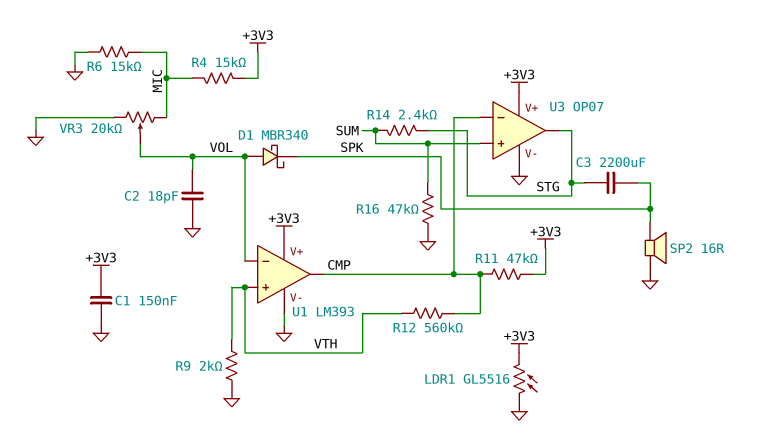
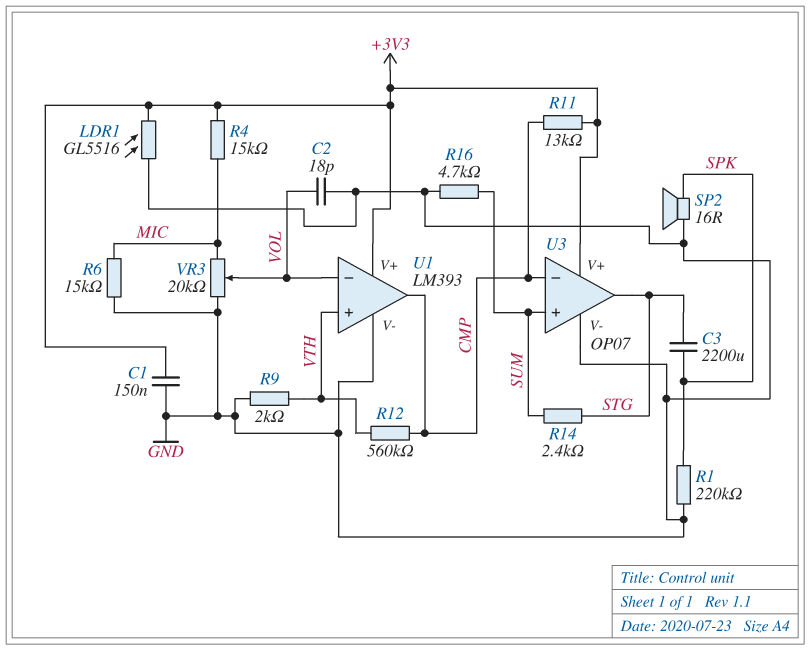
D1: schottky MBR340 (A VOL, K SPK) -> none
R1: none -> 220k (GND, SPK)
R11: 47k (+3V3, CMP) -> 13k (+3V3, CMP)
R16: 47k (GND, SUM) -> 4.7k (GND, SUM)

